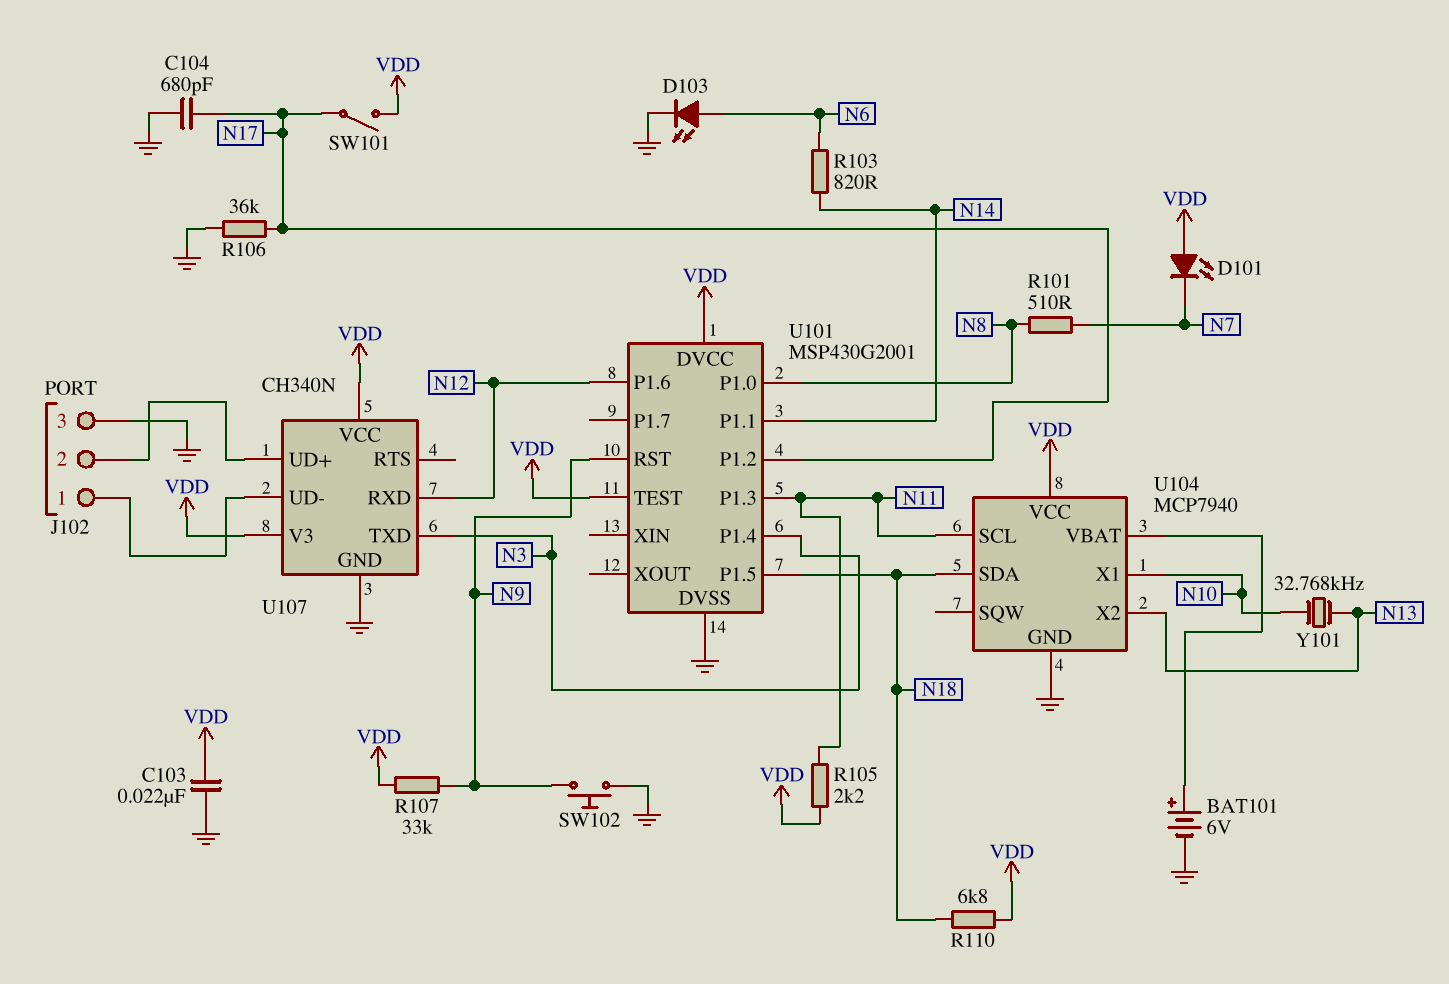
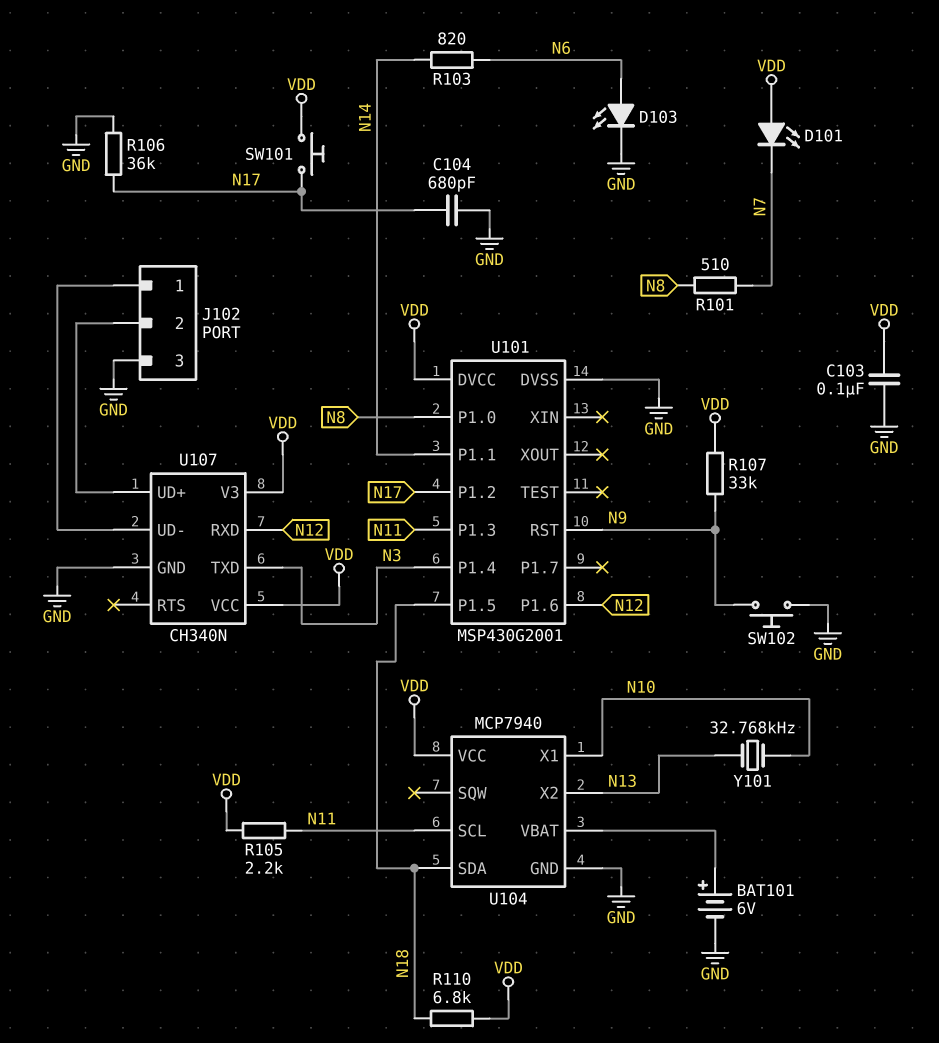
C103: 22nF (GND, VDD) -> 100nF (GND, VDD)
SW101: switch (N17, VDD) -> button (N17, VDD)
U101 pin TEST: VDD -> none

